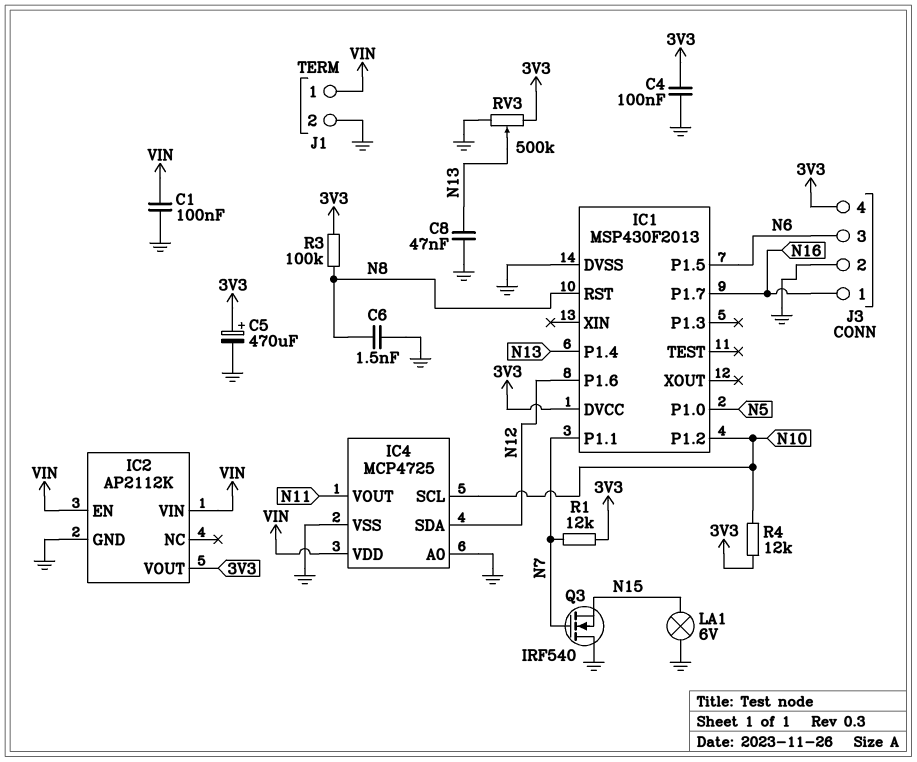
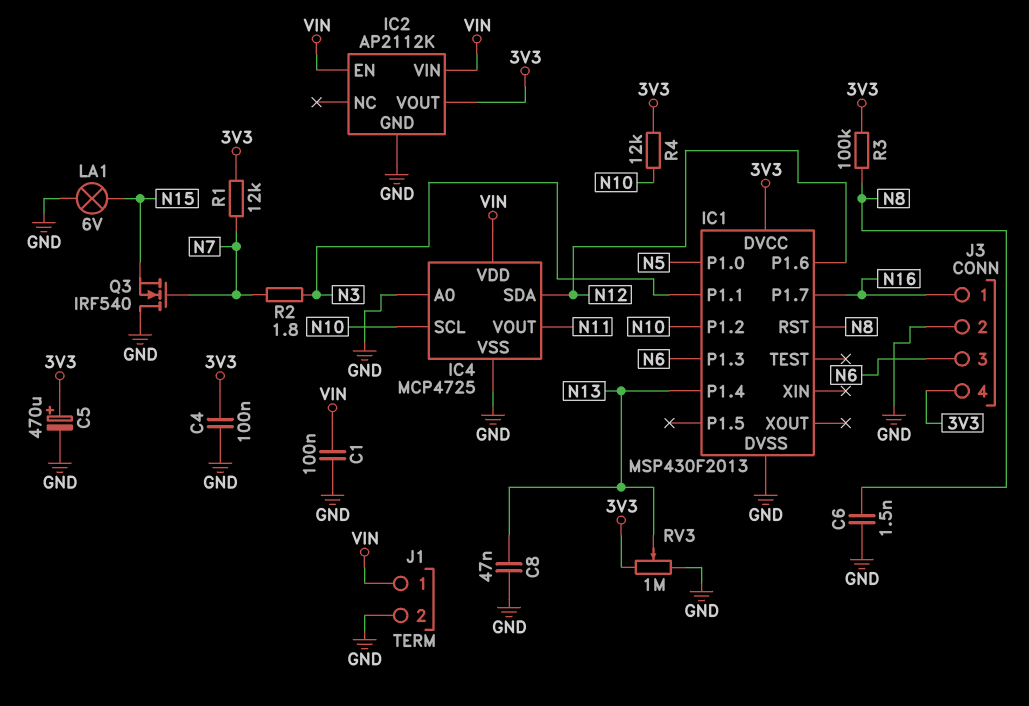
IC1 pin P1.1: N7 -> N3
IC1 pin P1.3: none -> N6
IC1 pin P1.5: N6 -> none
R2: none -> 1.8 (N3, N7)
RV3: 500k (3V3, GND, wiper N13) -> 1M (3V3, GND, wiper N13)

